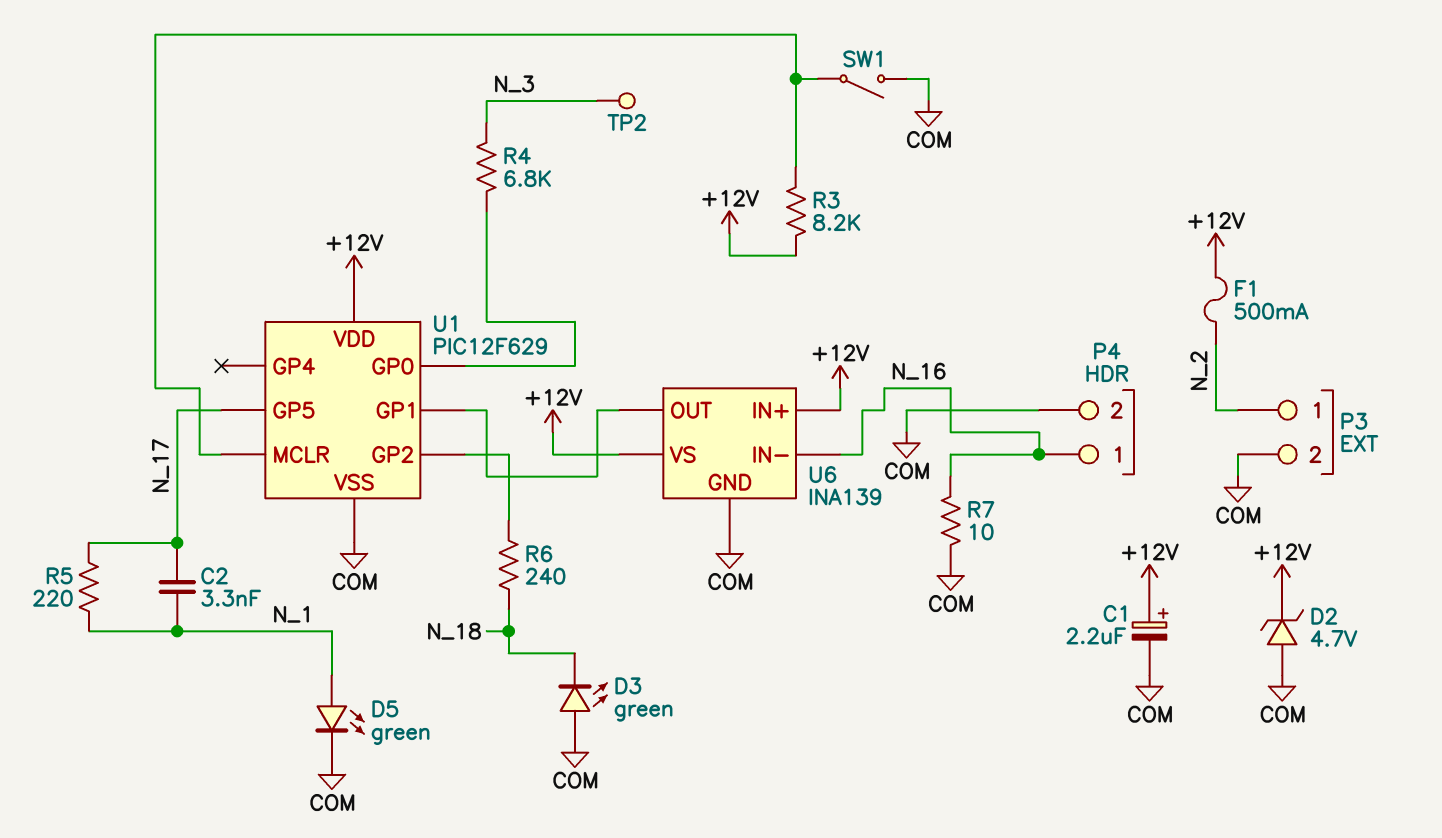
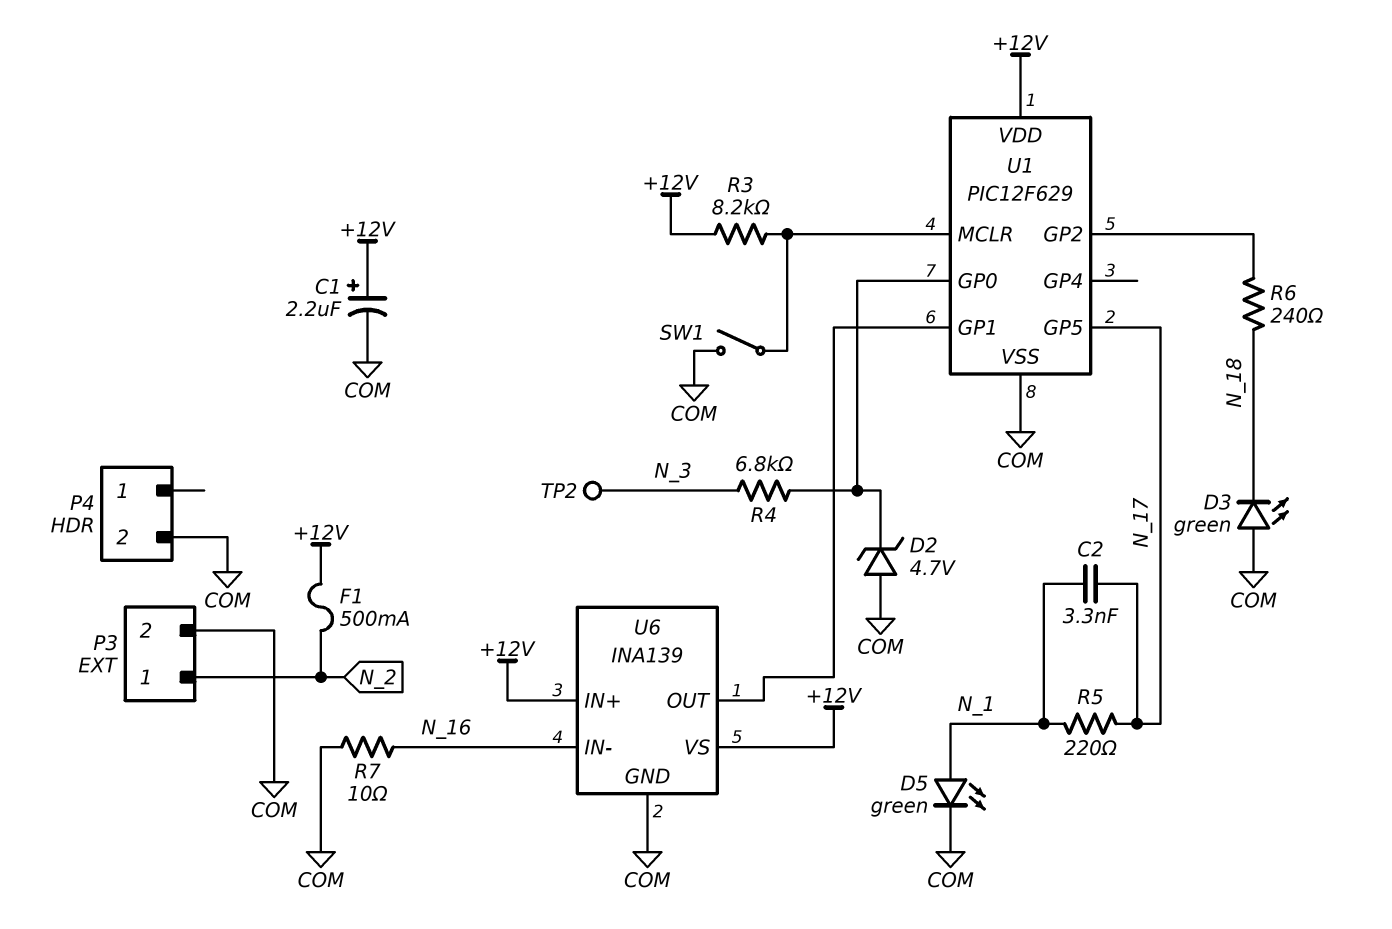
D2: zener 4.7V (A COM, K +12V) -> zener 4.7V (A COM, K U1/GP0)
P4 pin 1: N_16 -> none

